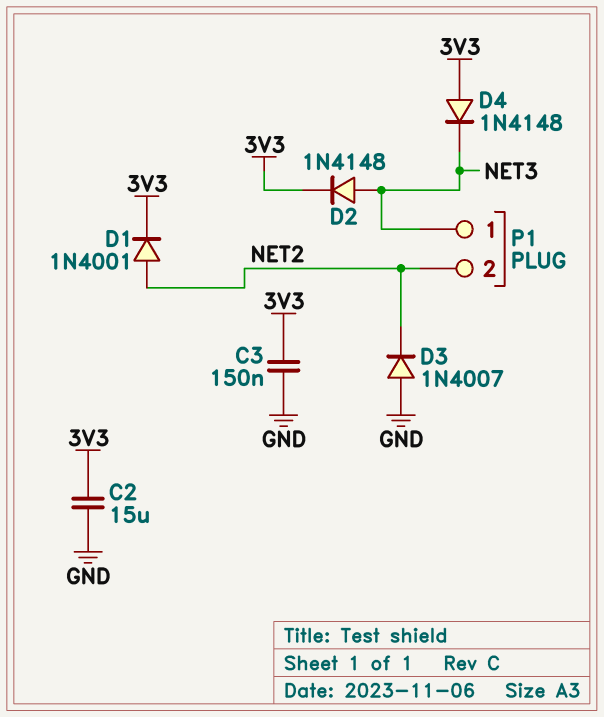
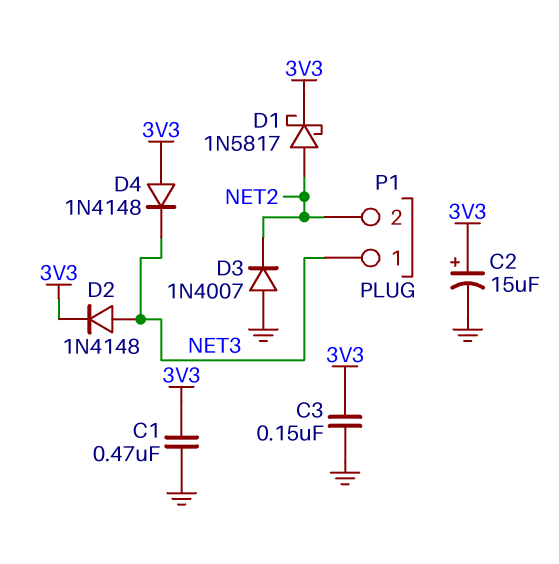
C1: none -> 470nF (3V3, GND)
C2: 15uF (3V3, GND) -> 15uF (plus 3V3, minus GND)
D1: diode 1N4001 (A NET2, K 3V3) -> schottky 1N5817 (A NET2, K 3V3)

